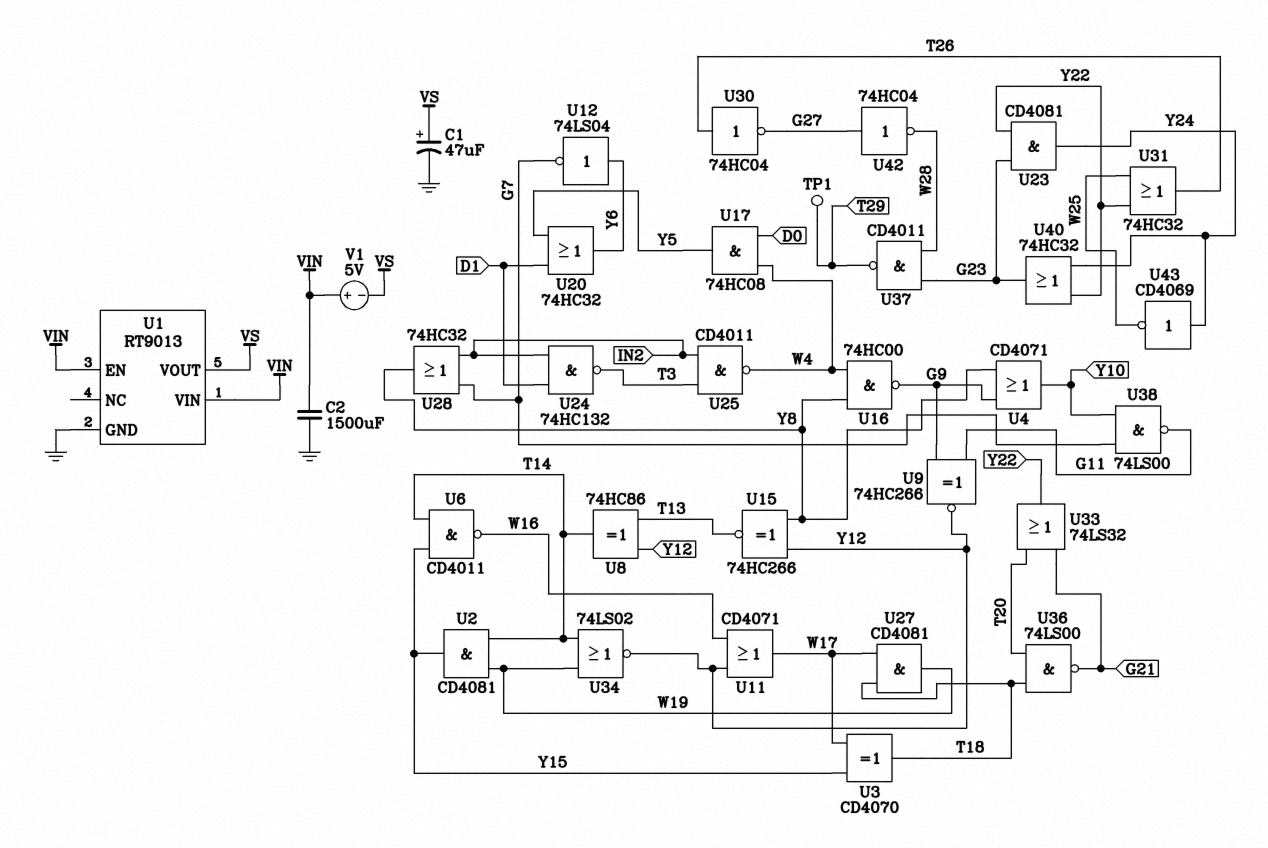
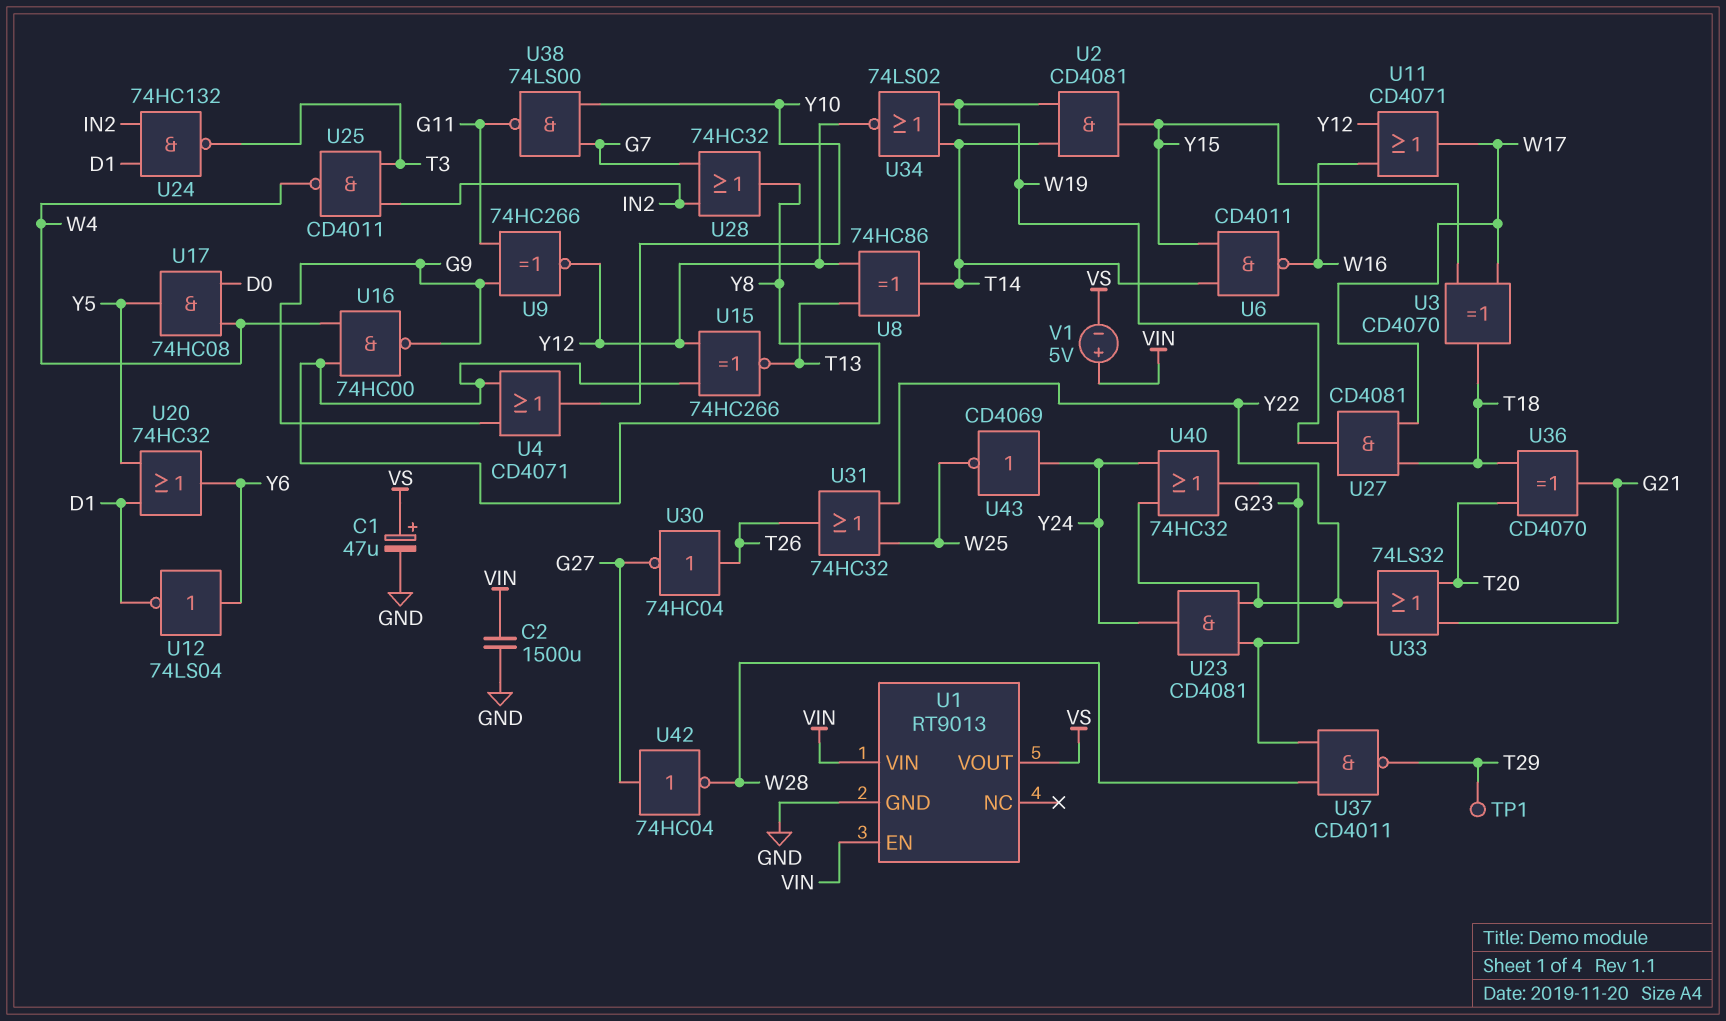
U12: NOT 74LS04 (in Y6, out G7) -> NOT 74LS04 (in Y6, out D1)
U36: NAND 74LS00 (in T18, in T20, out G21) -> XOR CD4070 (in T18, in T20, out G21)

